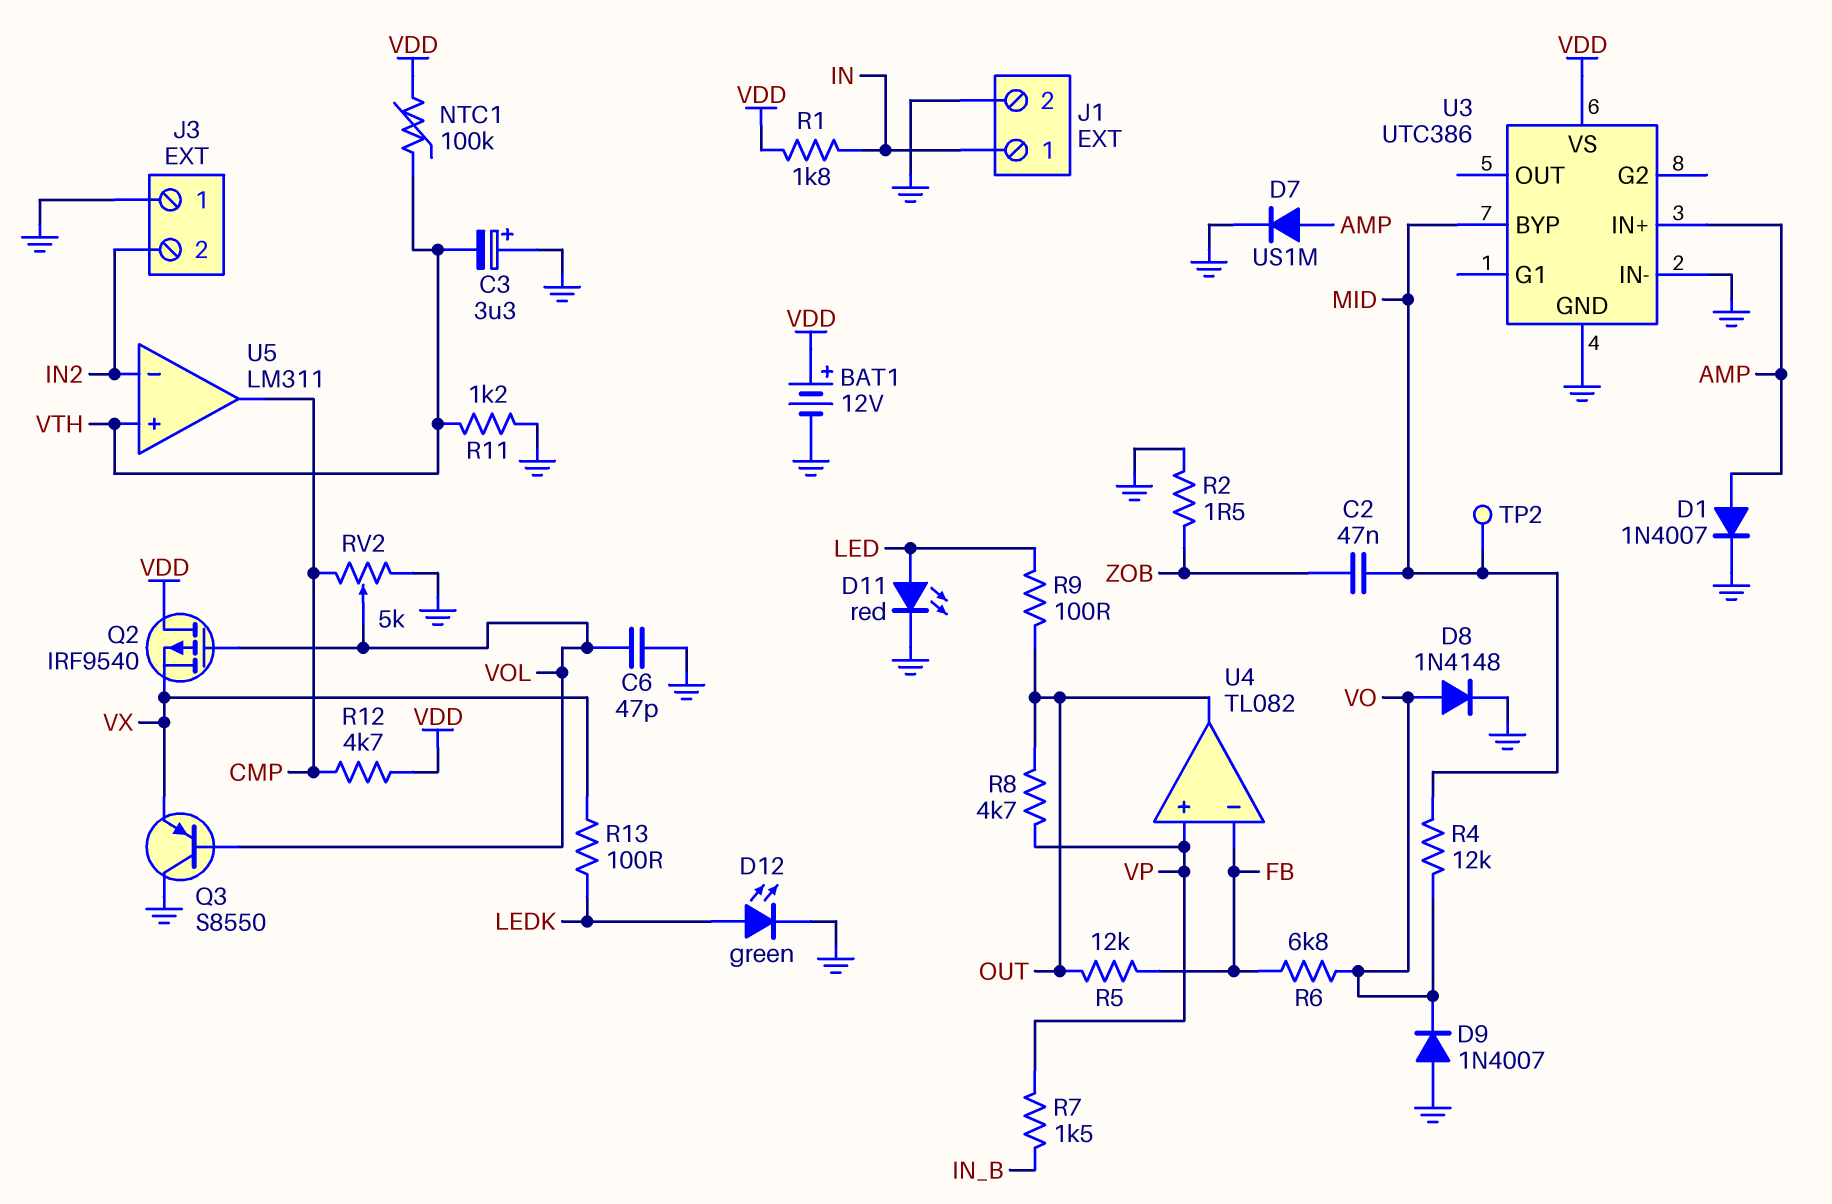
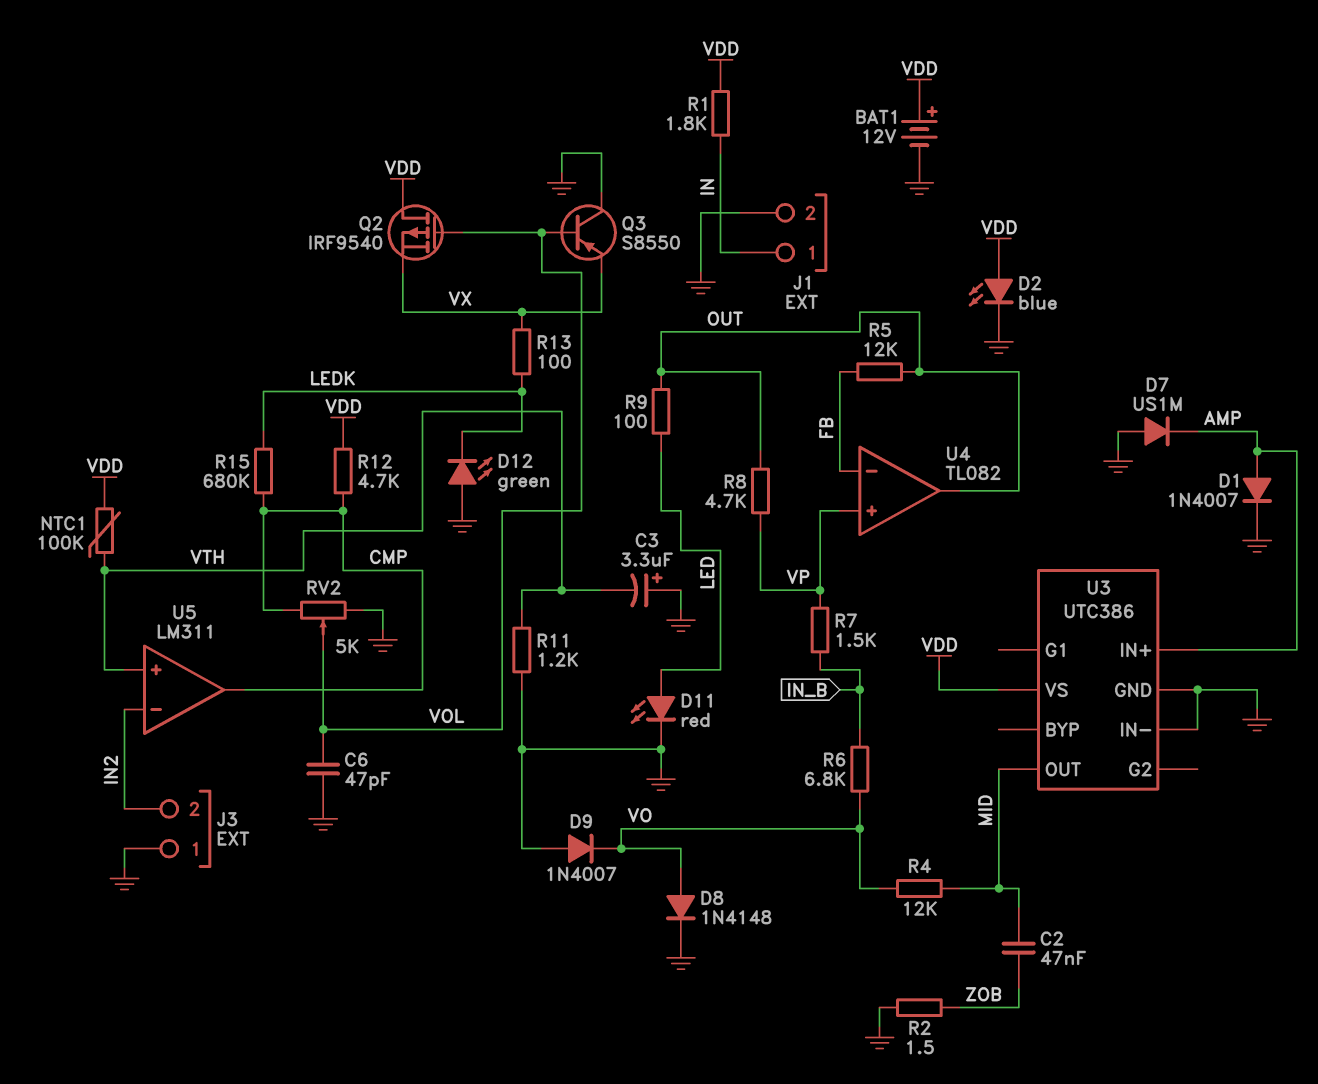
D2: none -> LED blue (A VDD, K GND)
D7: diode US1M (A AMP, K GND) -> diode US1M (A GND, K AMP)
D12: LED green (A LEDK, K GND) -> LED green (A GND, K LEDK)
R6: 6.8k (FB, VO) -> 6.8k (IN_B, VO)
R15: none -> 680k (CMP, LEDK)
TP2: test point (MID) -> none
U3 pin BYP: MID -> none
U3 pin OUT: none -> MID

